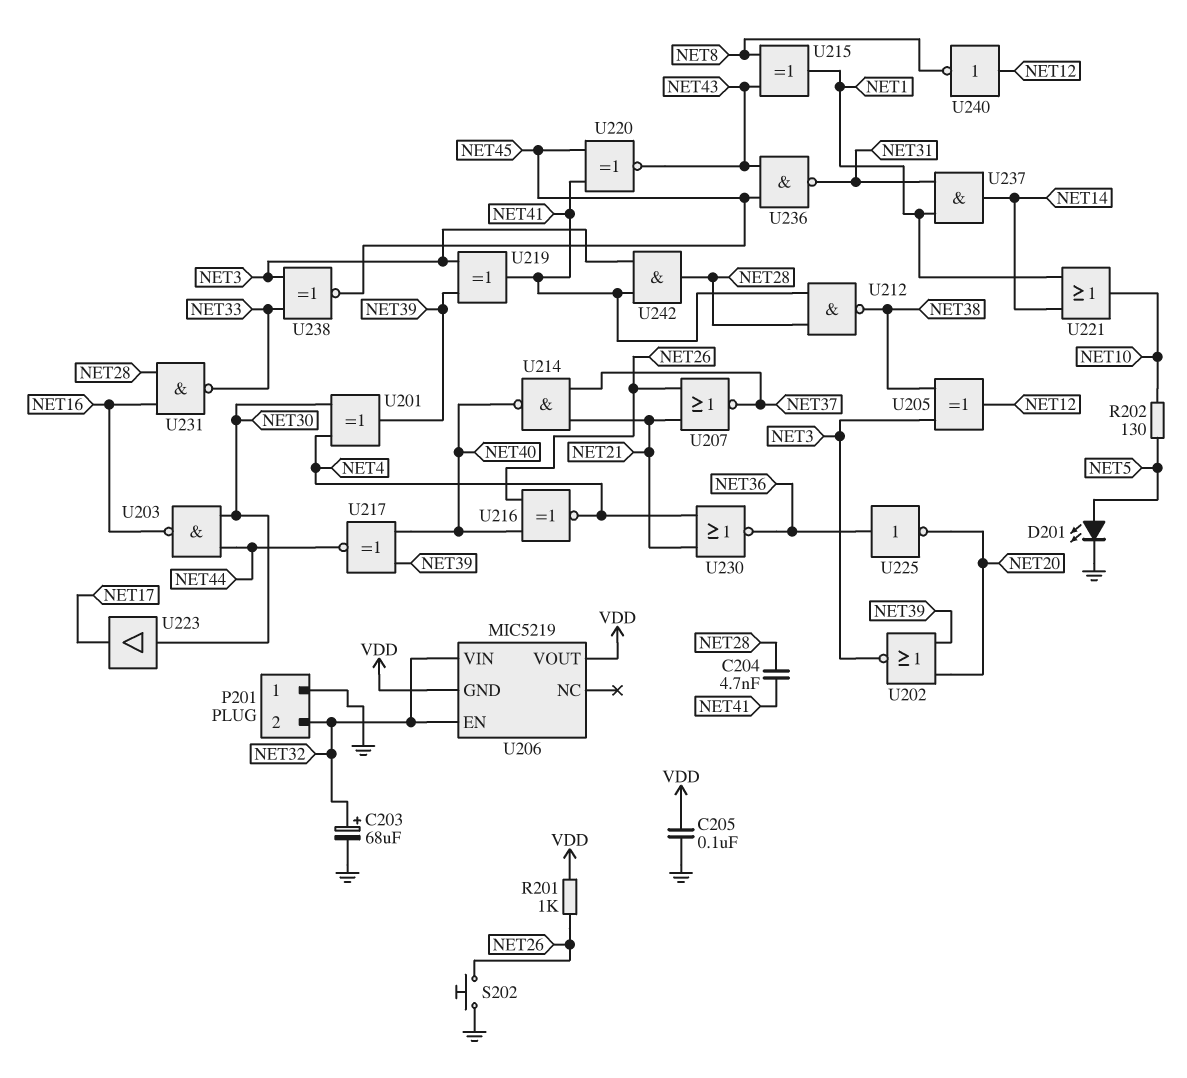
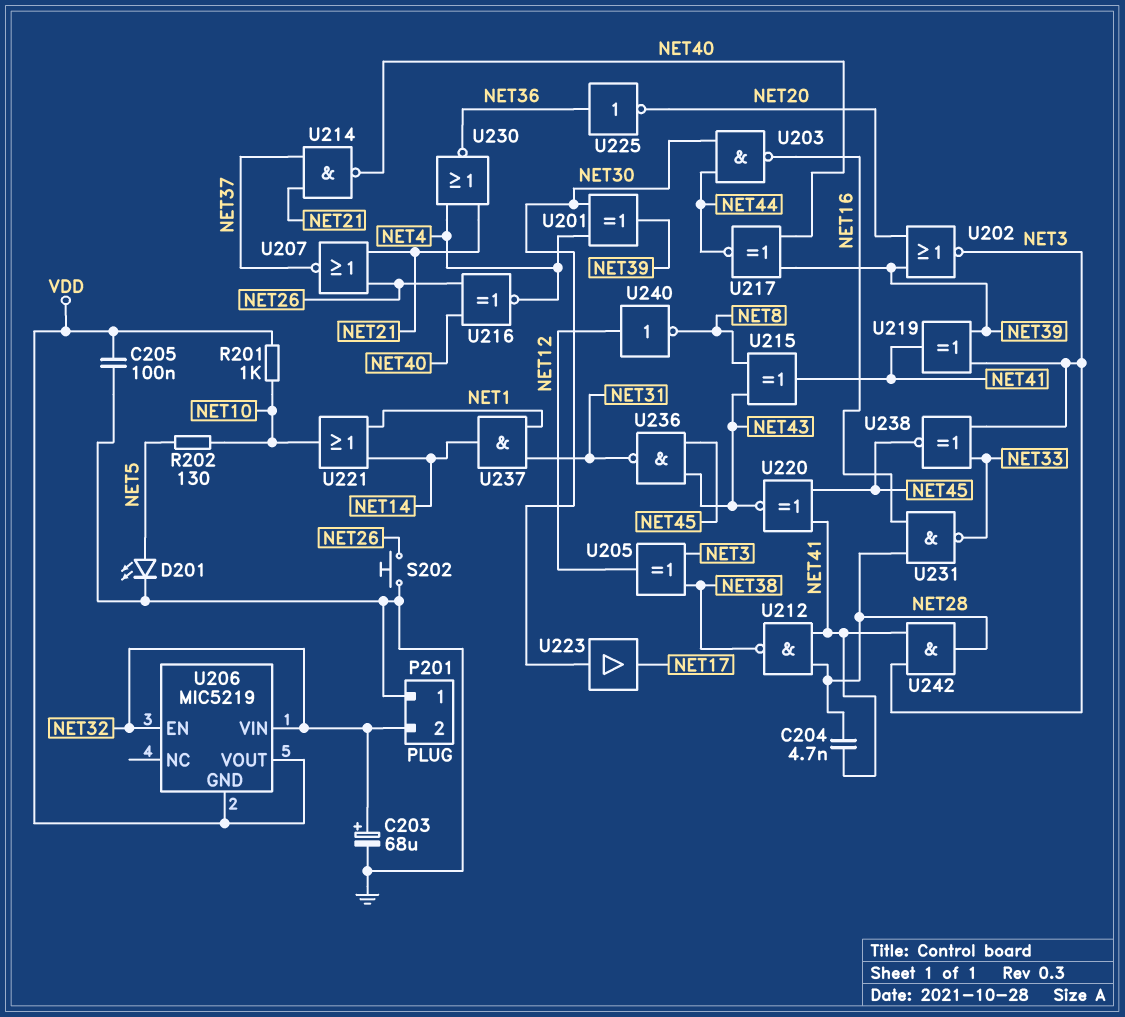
R201: 1k (NET26, VDD) -> 1k (NET10, VDD)
U215: XOR (in NET8, in NET43, out NET1) -> XOR (in NET8, in NET43, out NET41)

